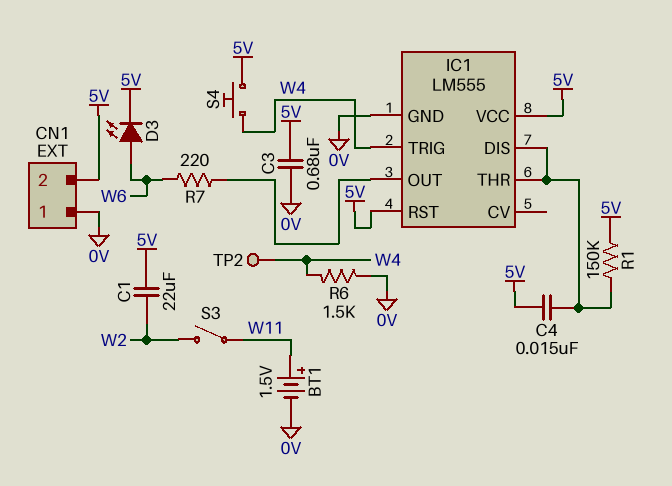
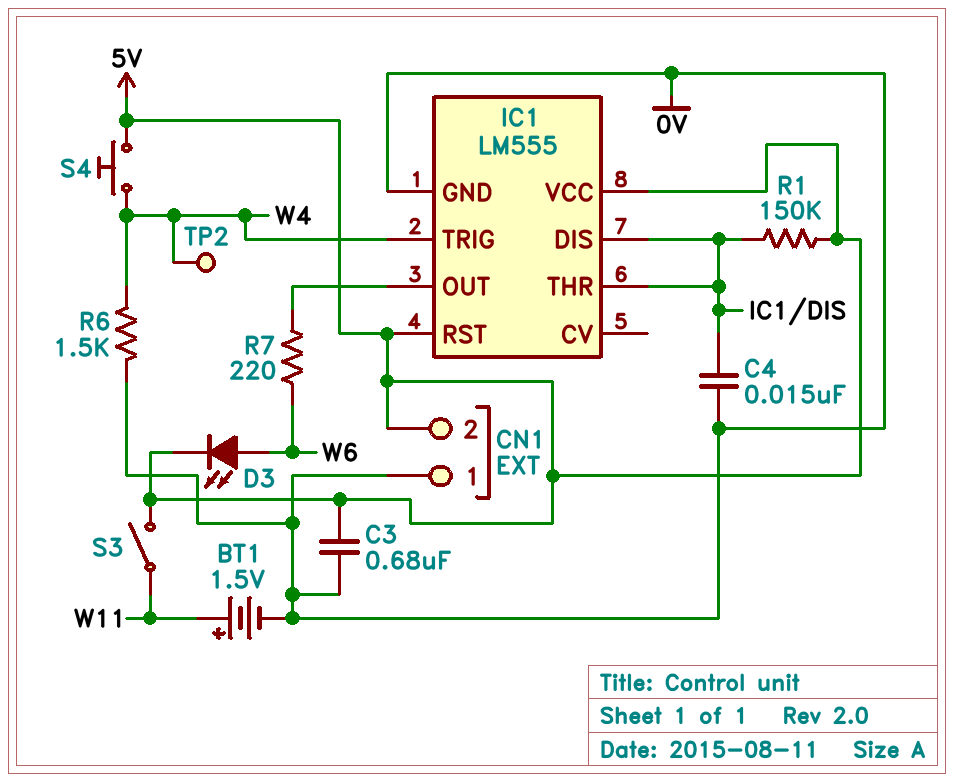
C1: 22uF (5V, W2) -> none
C4: 15nF (5V, IC1/DIS) -> 15nF (0V, IC1/DIS)
S3: switch (W2, W11) -> switch (5V, W11)

